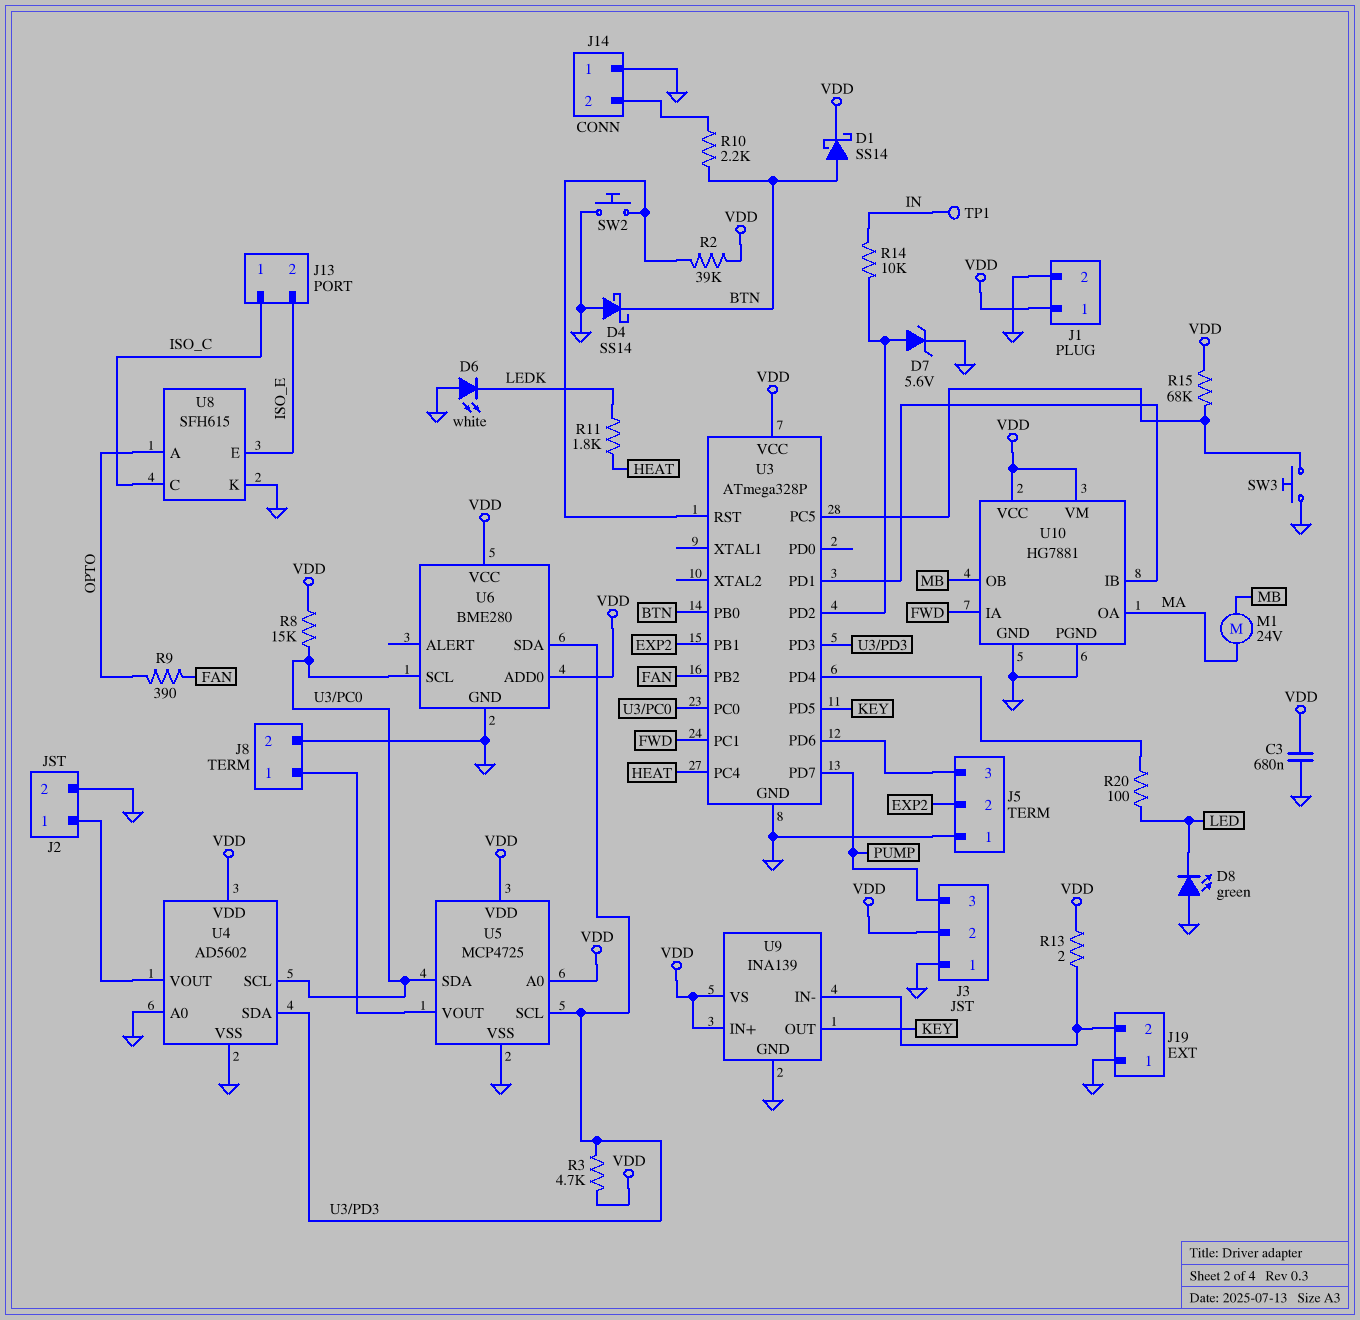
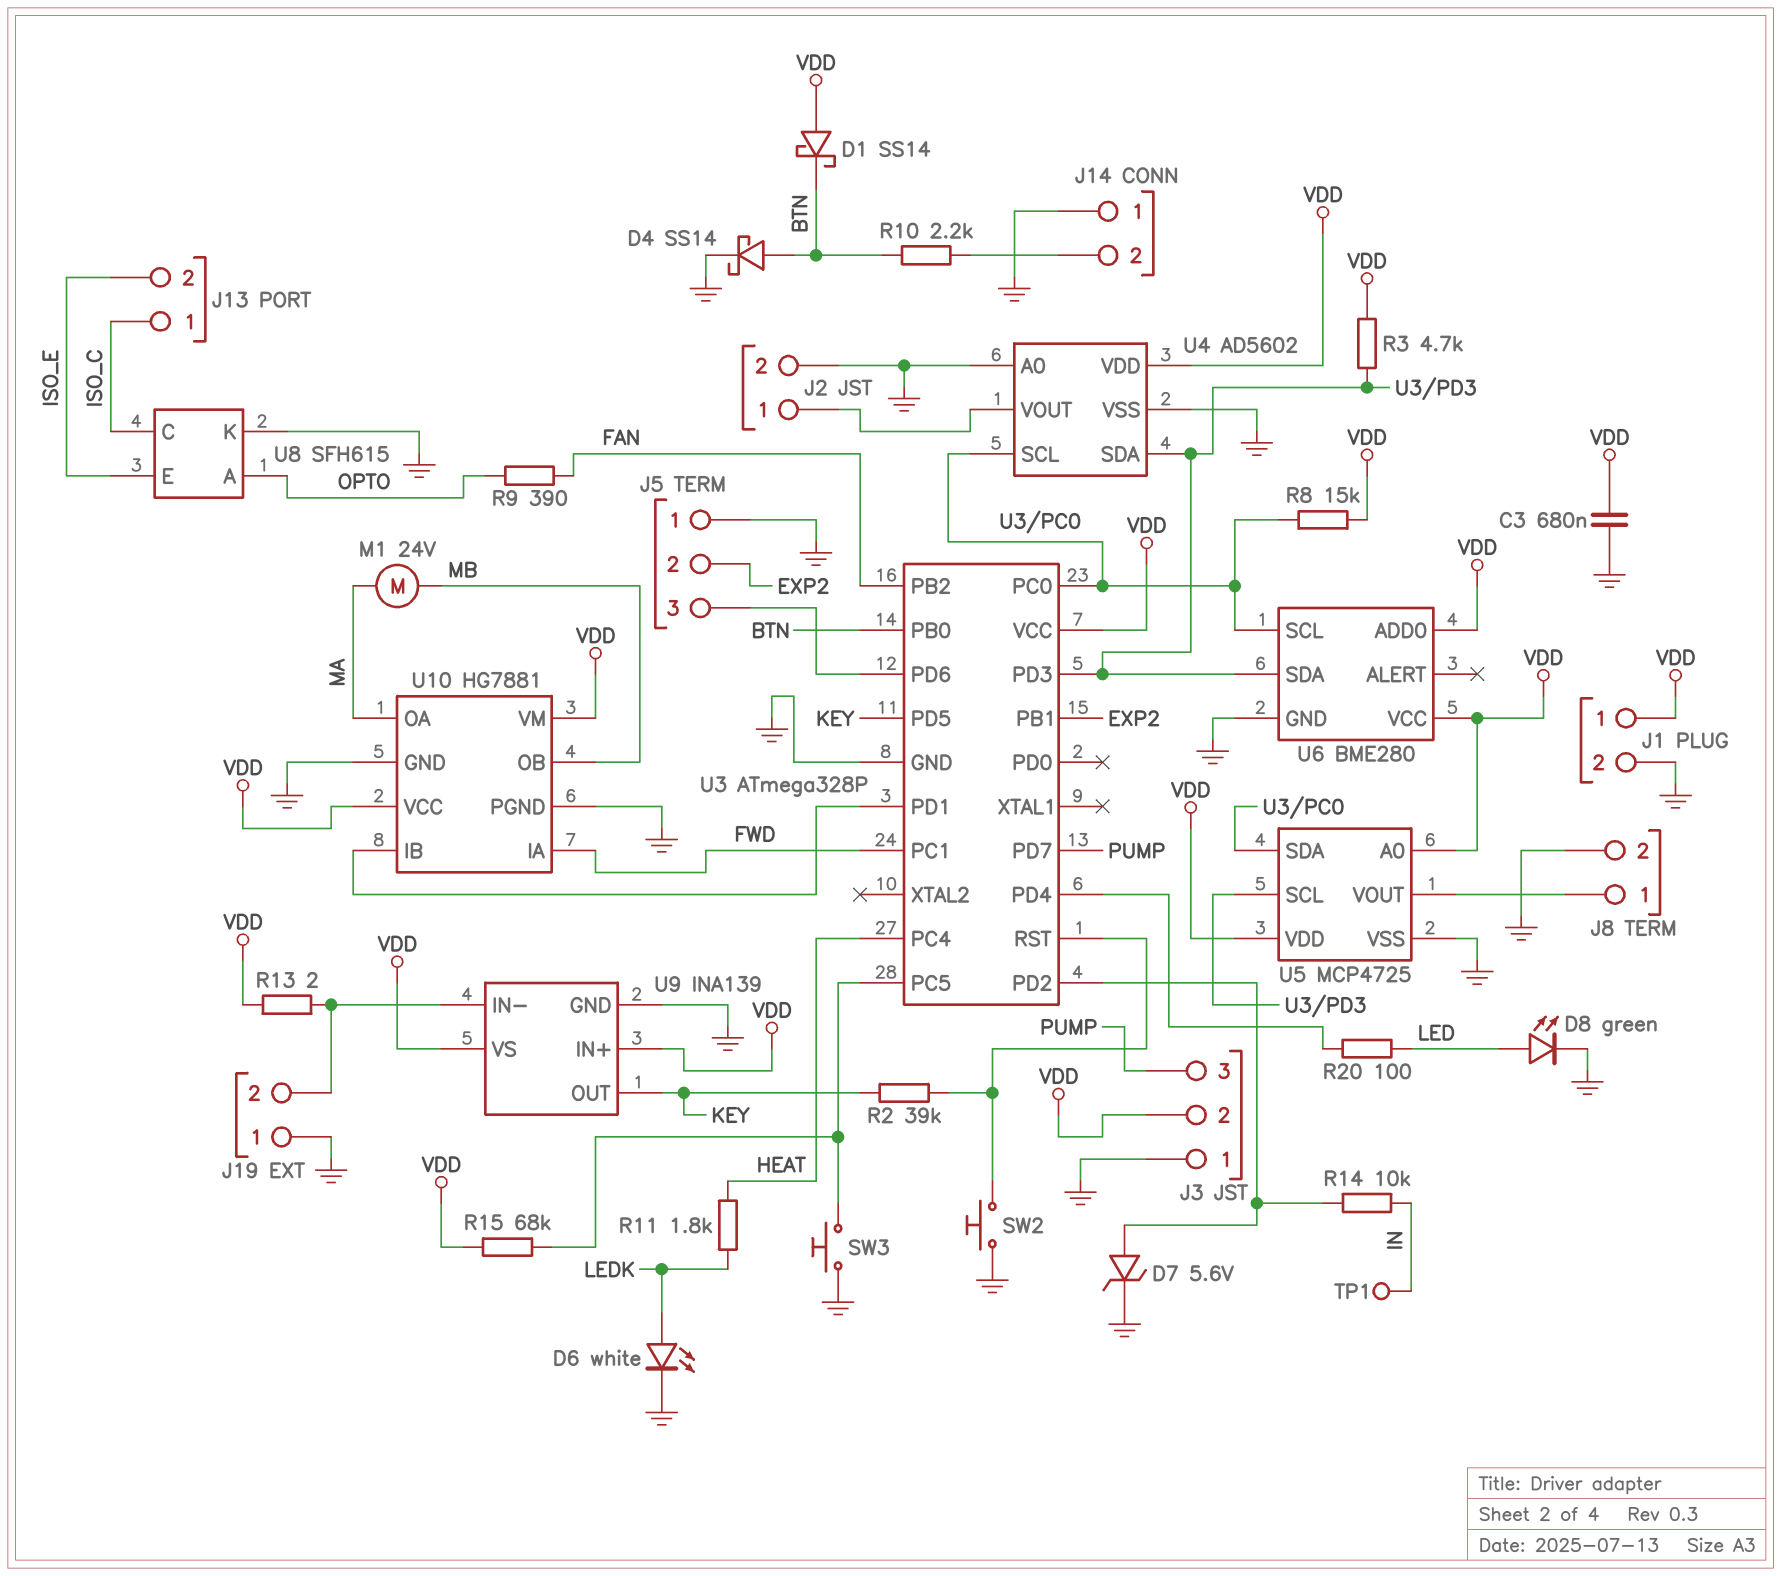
D1: schottky SS14 (A BTN, K VDD) -> schottky SS14 (A VDD, K BTN)
D4: schottky SS14 (A GND, K BTN) -> schottky SS14 (A BTN, K GND)
D6: LED white (A GND, K LEDK) -> LED white (A LEDK, K GND)
D8: LED green (A GND, K LED) -> LED green (A LED, K GND)
R2: 39k (U3/RST, VDD) -> 39k (KEY, U3/RST)

